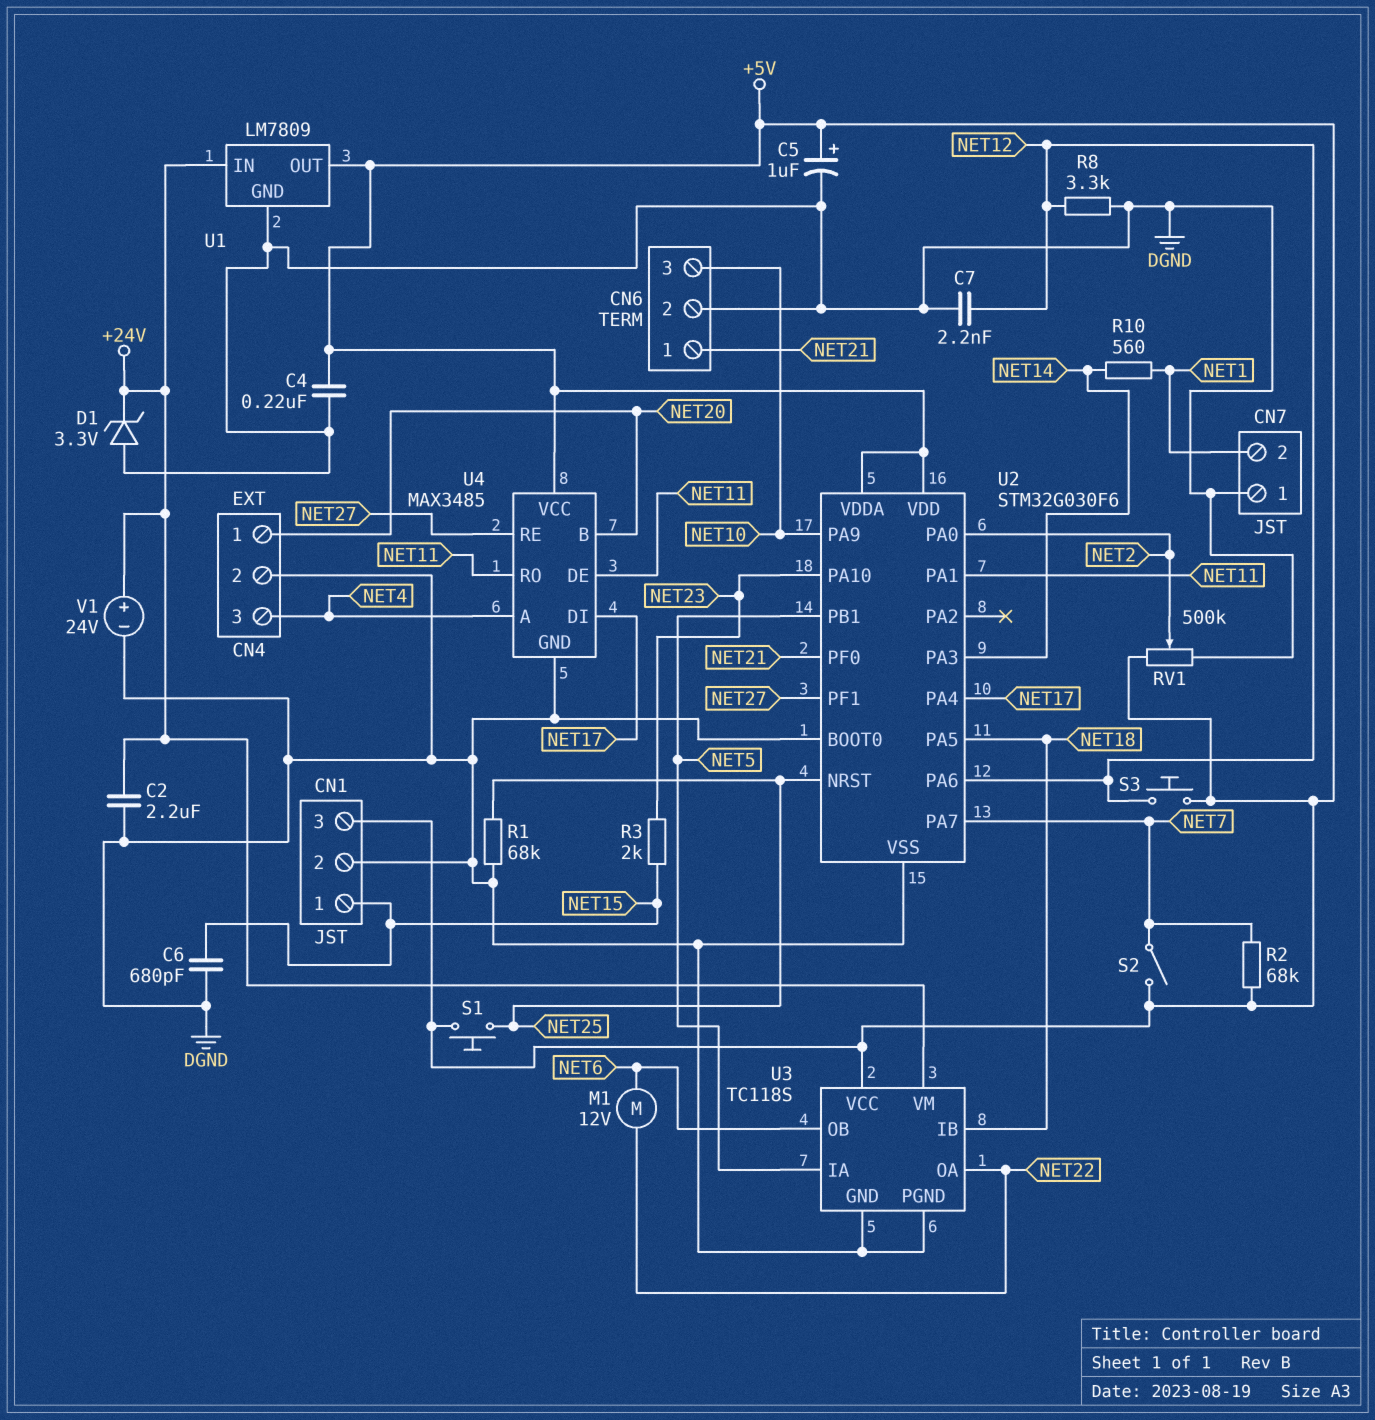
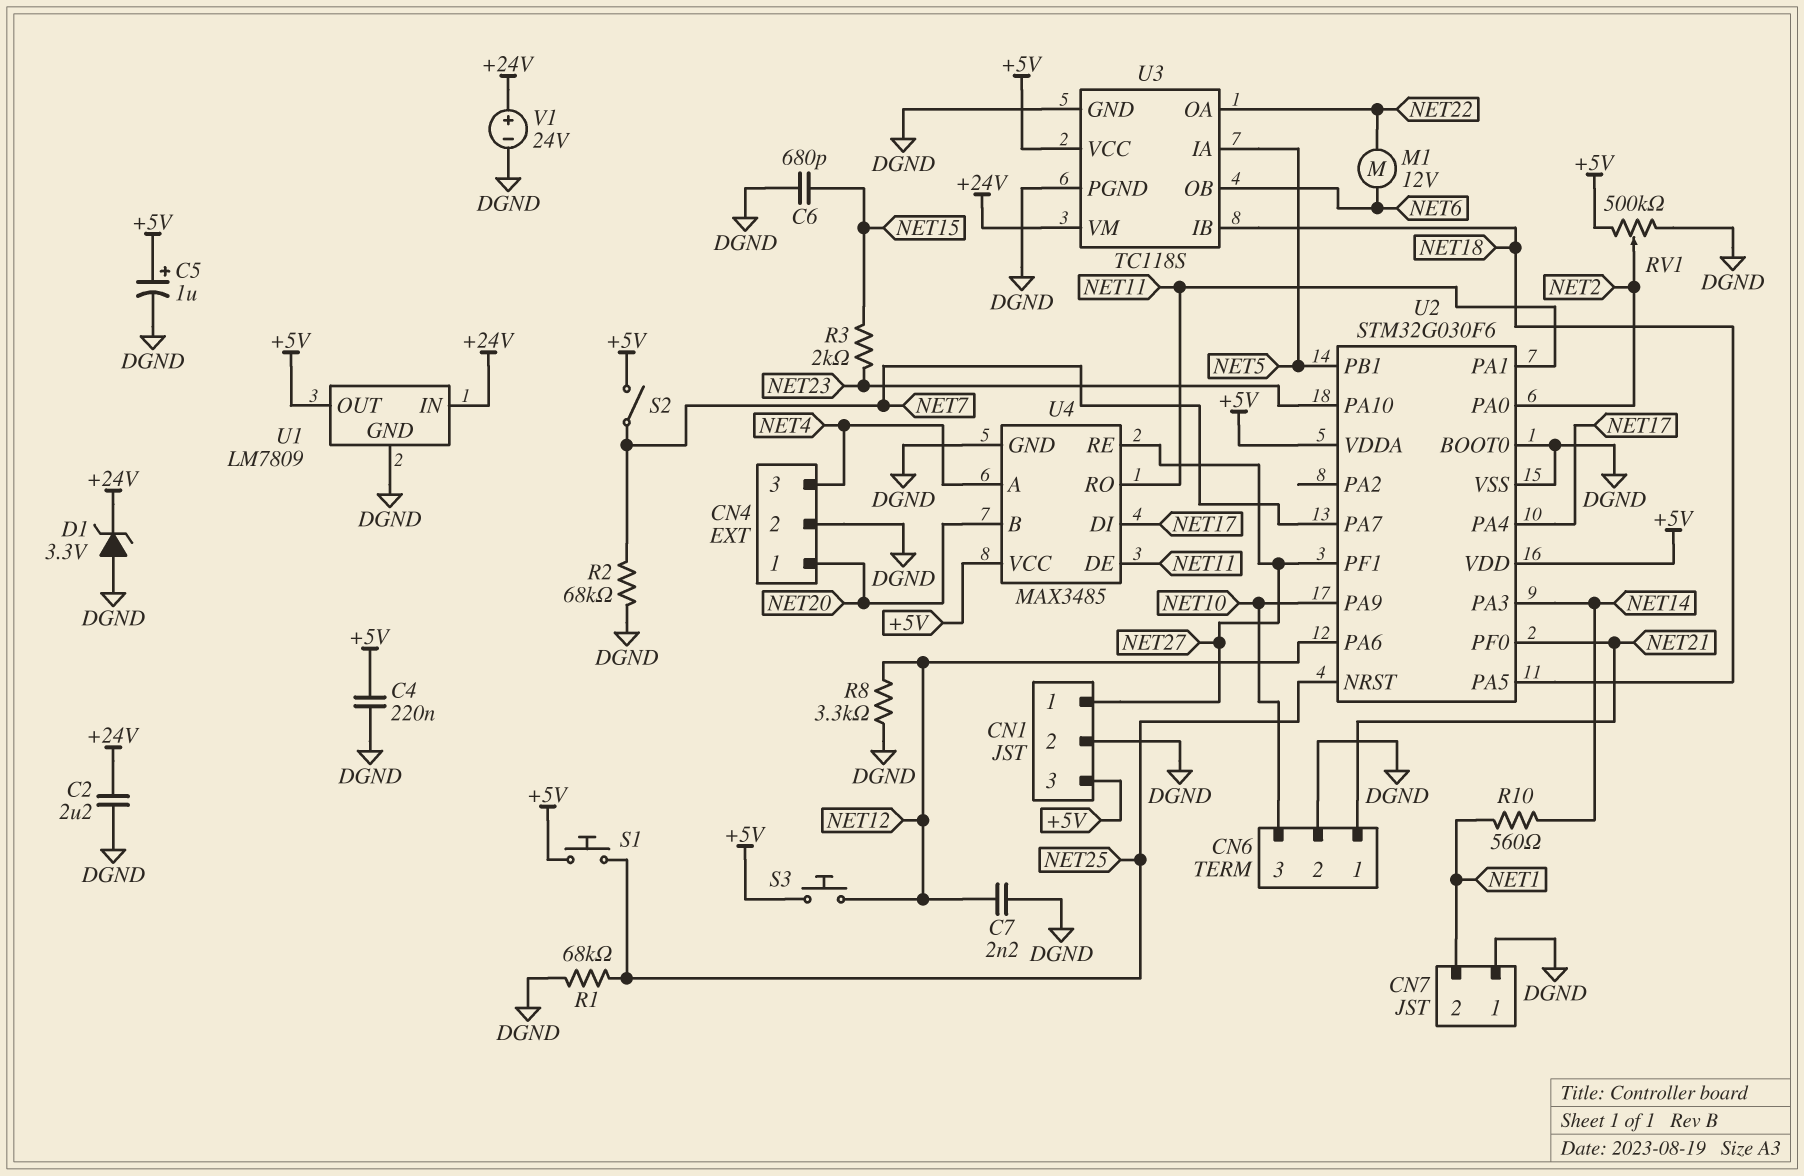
CN1 pin 1: NET15 -> NET27
R2: 68k (+5V, NET7) -> 68k (DGND, NET7)

